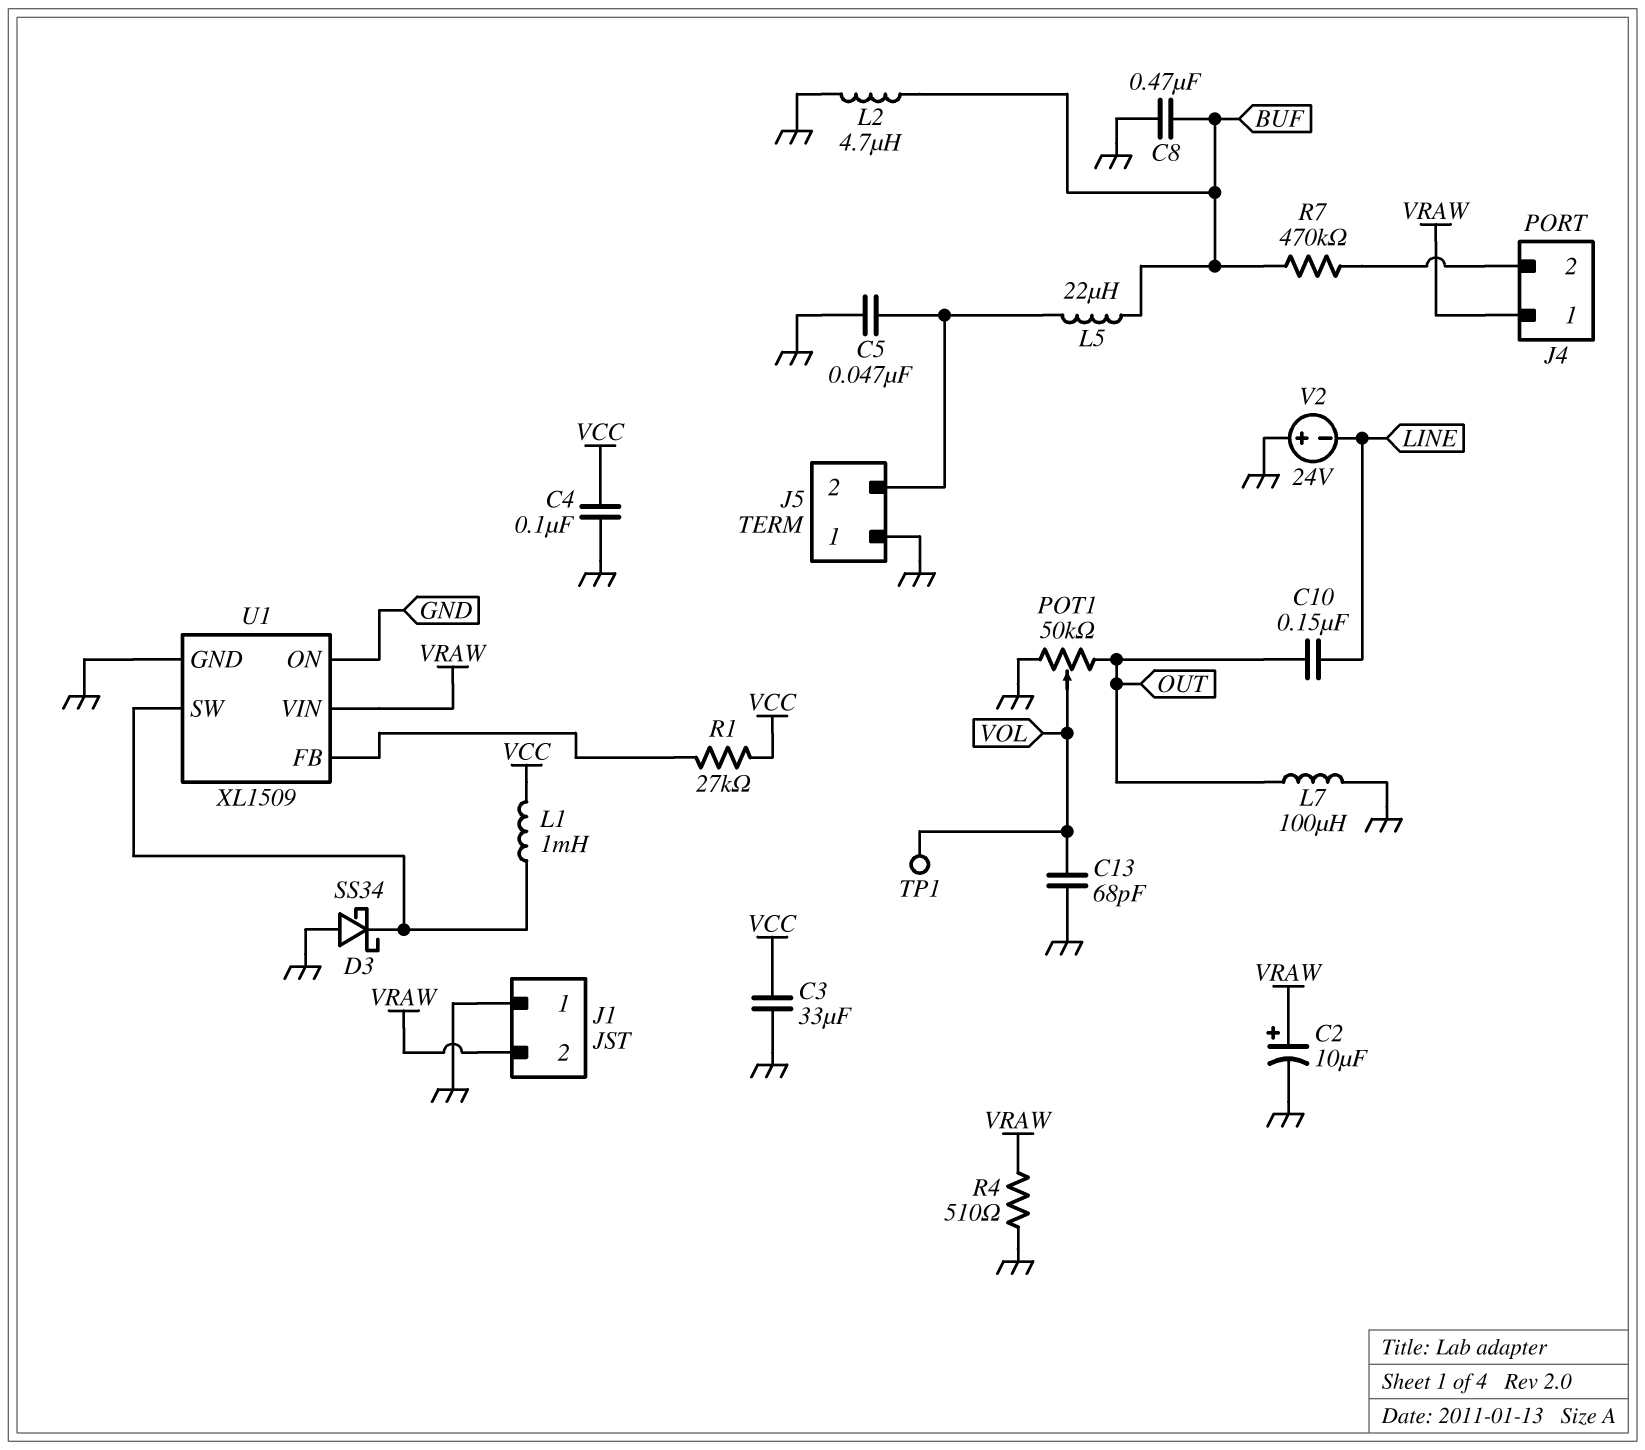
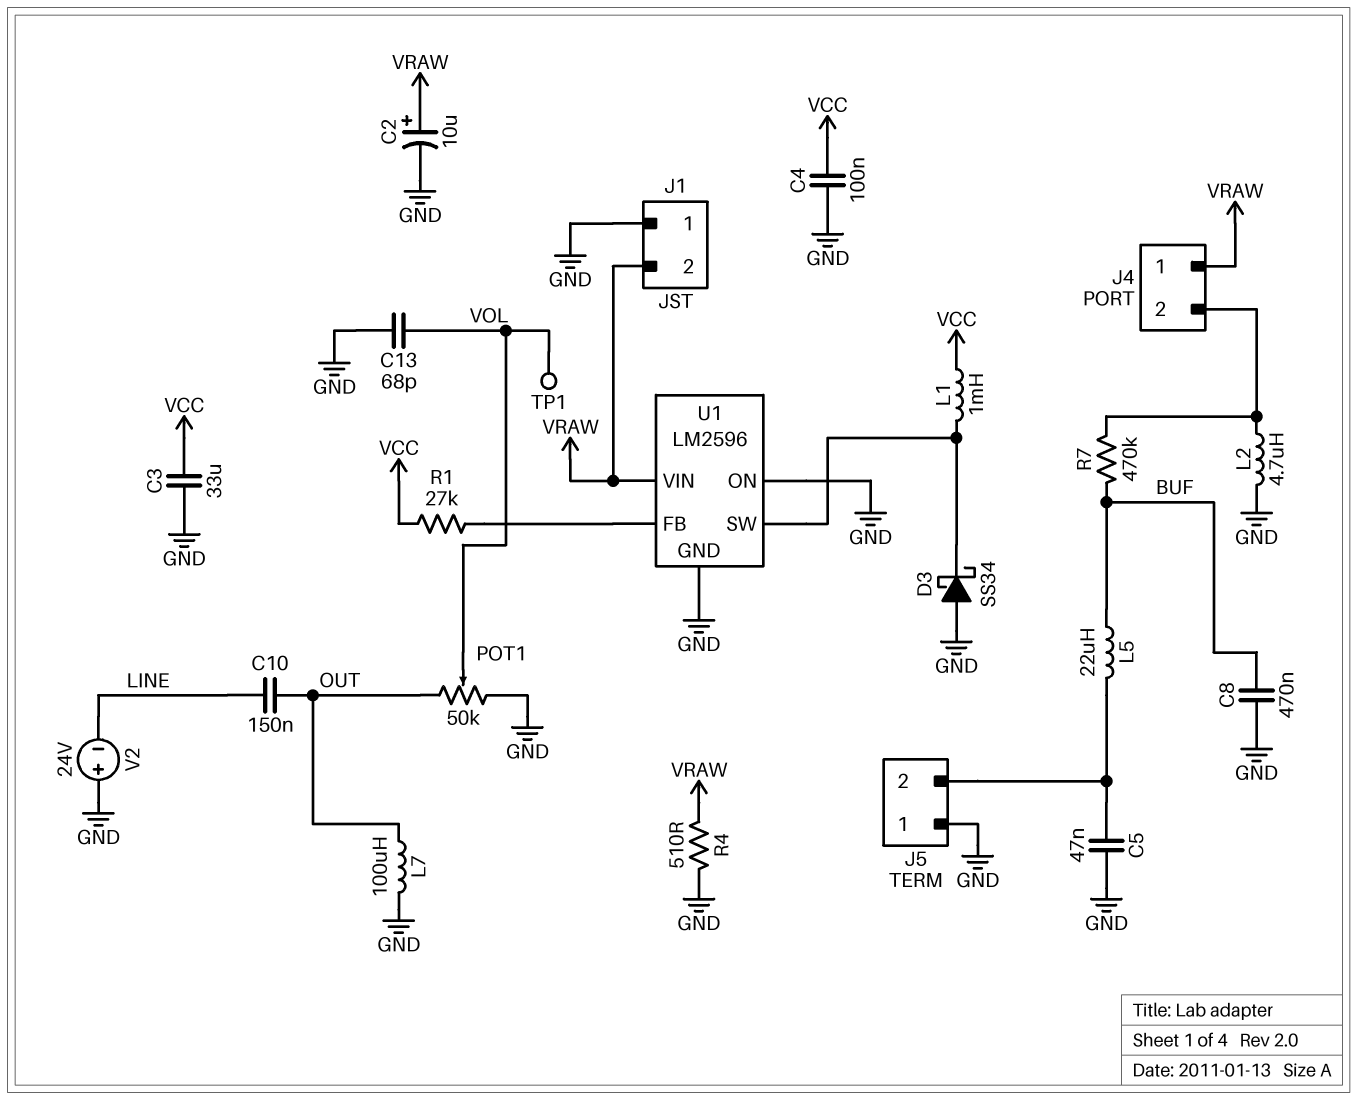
L2: 4.7uH (BUF, GND) -> 4.7uH (GND, J4/2)
U1: XL1509 -> LM2596

